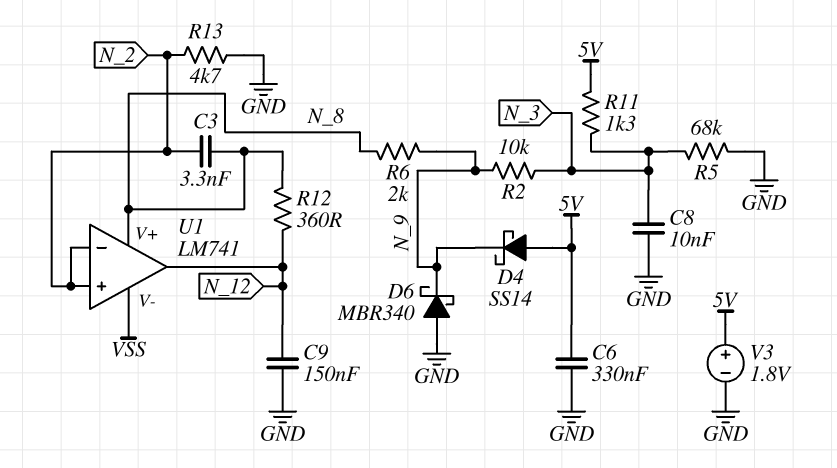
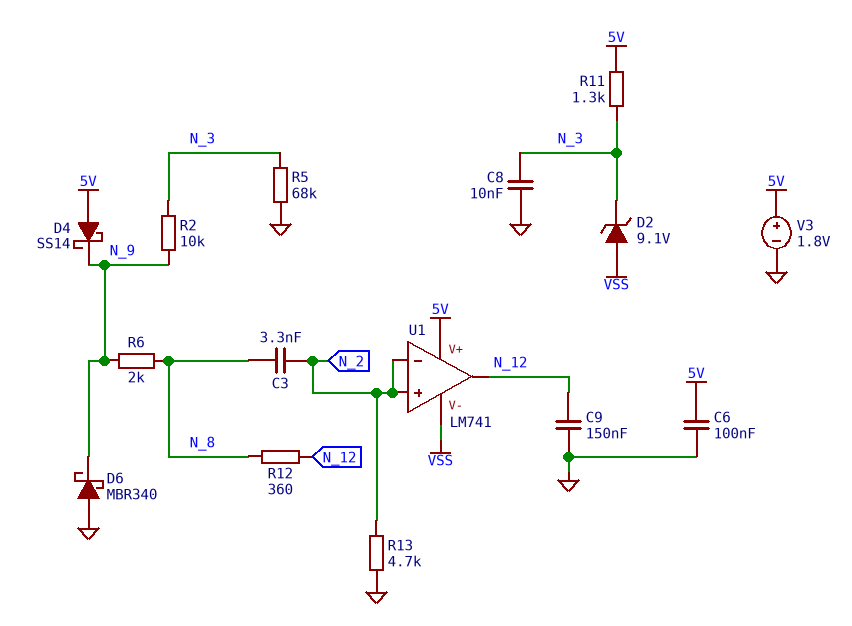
C6: 330nF (5V, GND) -> 100nF (5V, GND)
D2: none -> zener 9.1V (A VSS, K N_3)
U1 pin V+: N_8 -> 5V

